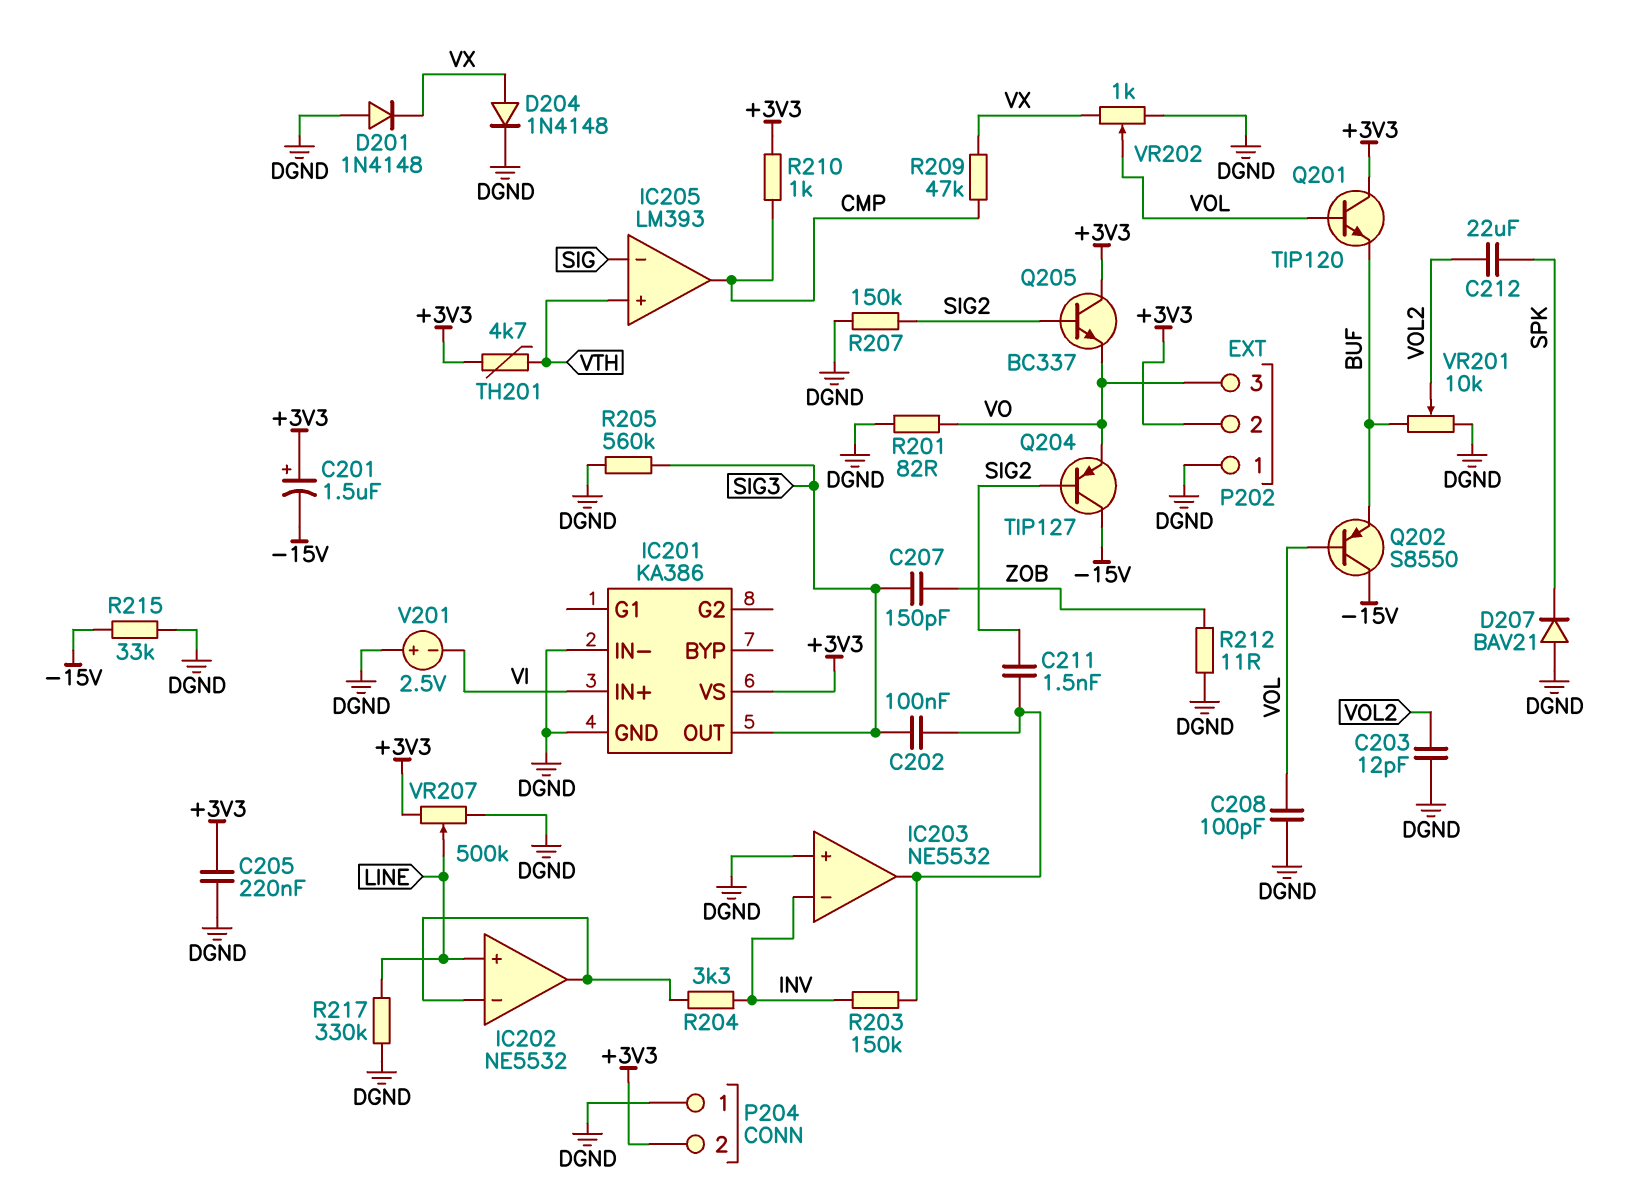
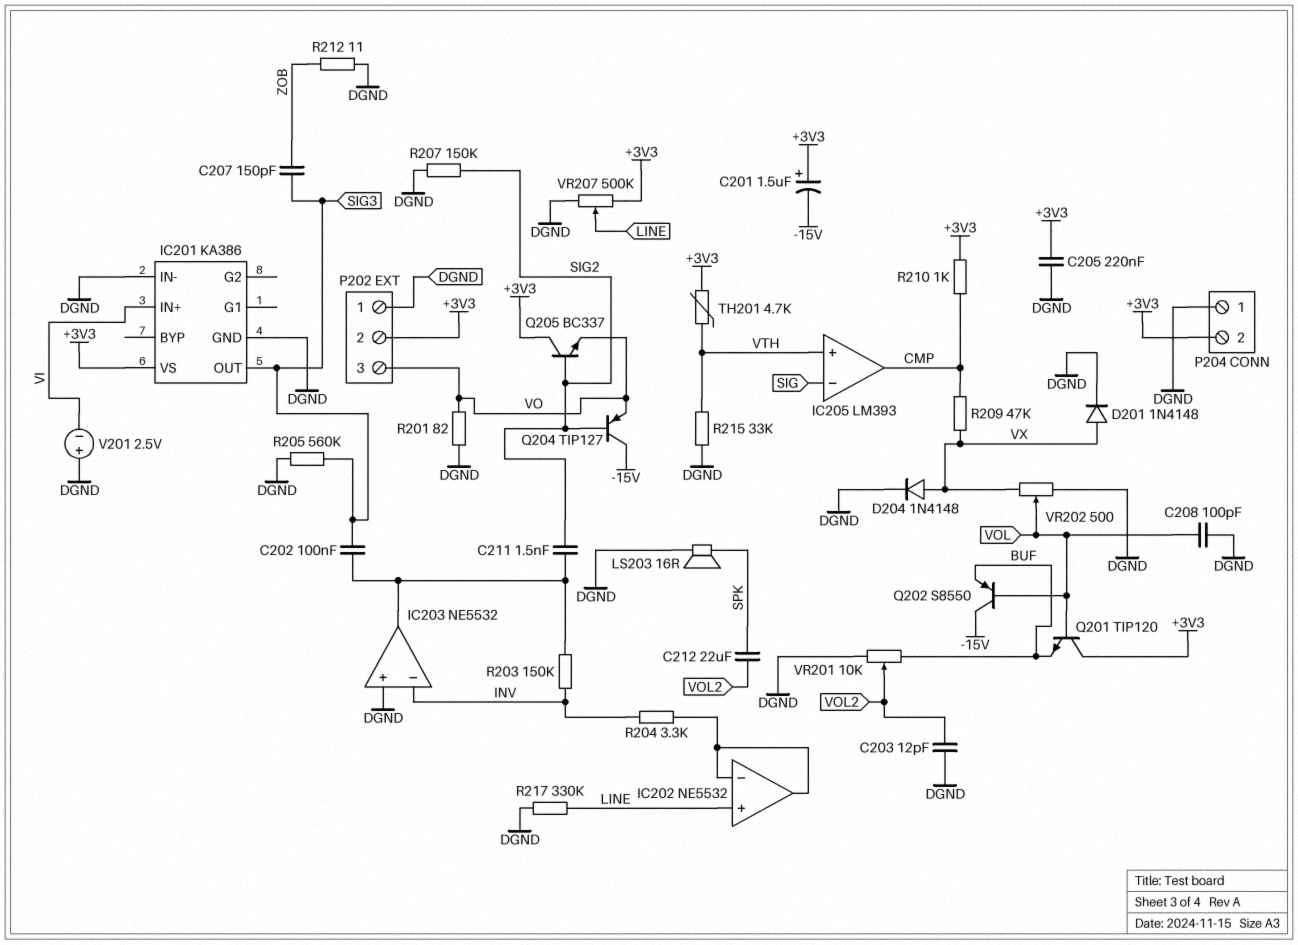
D201: diode 1N4148 (A DGND, K VX) -> diode 1N4148 (A VX, K DGND)
D207: diode BAV21 (A DGND, K SPK) -> none
LS203: none -> speaker 16R (DGND, SPK)
R215: 33k (-15V, DGND) -> 33k (DGND, VTH)
VR202: 1k (DGND, VX, wiper VOL) -> 500 (DGND, VX, wiper VOL)

